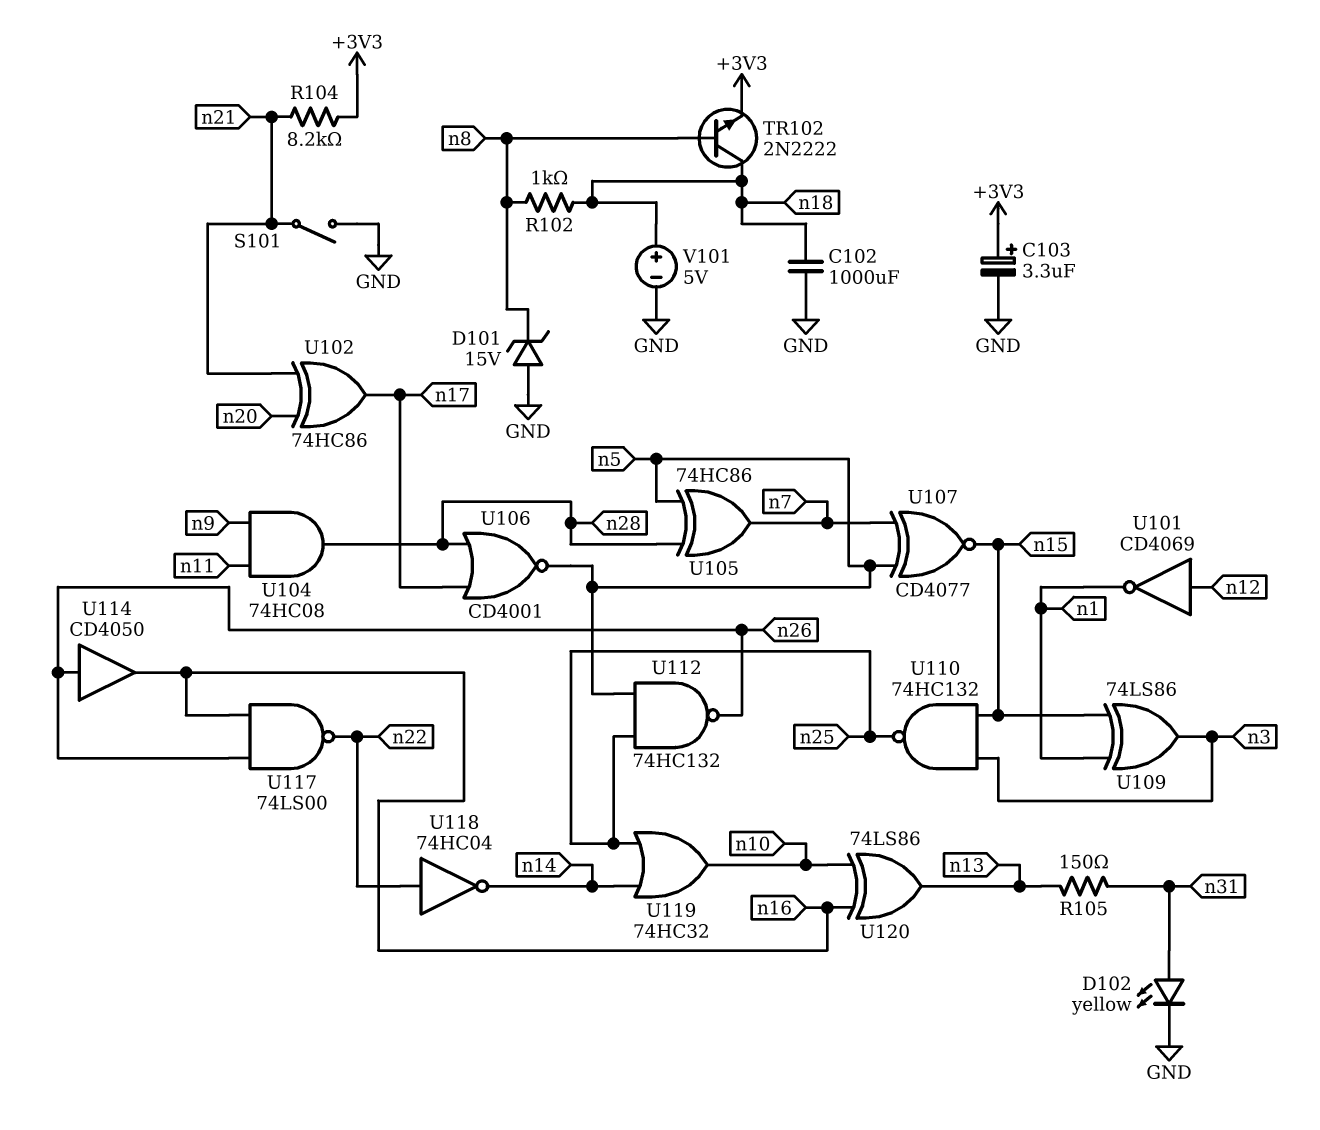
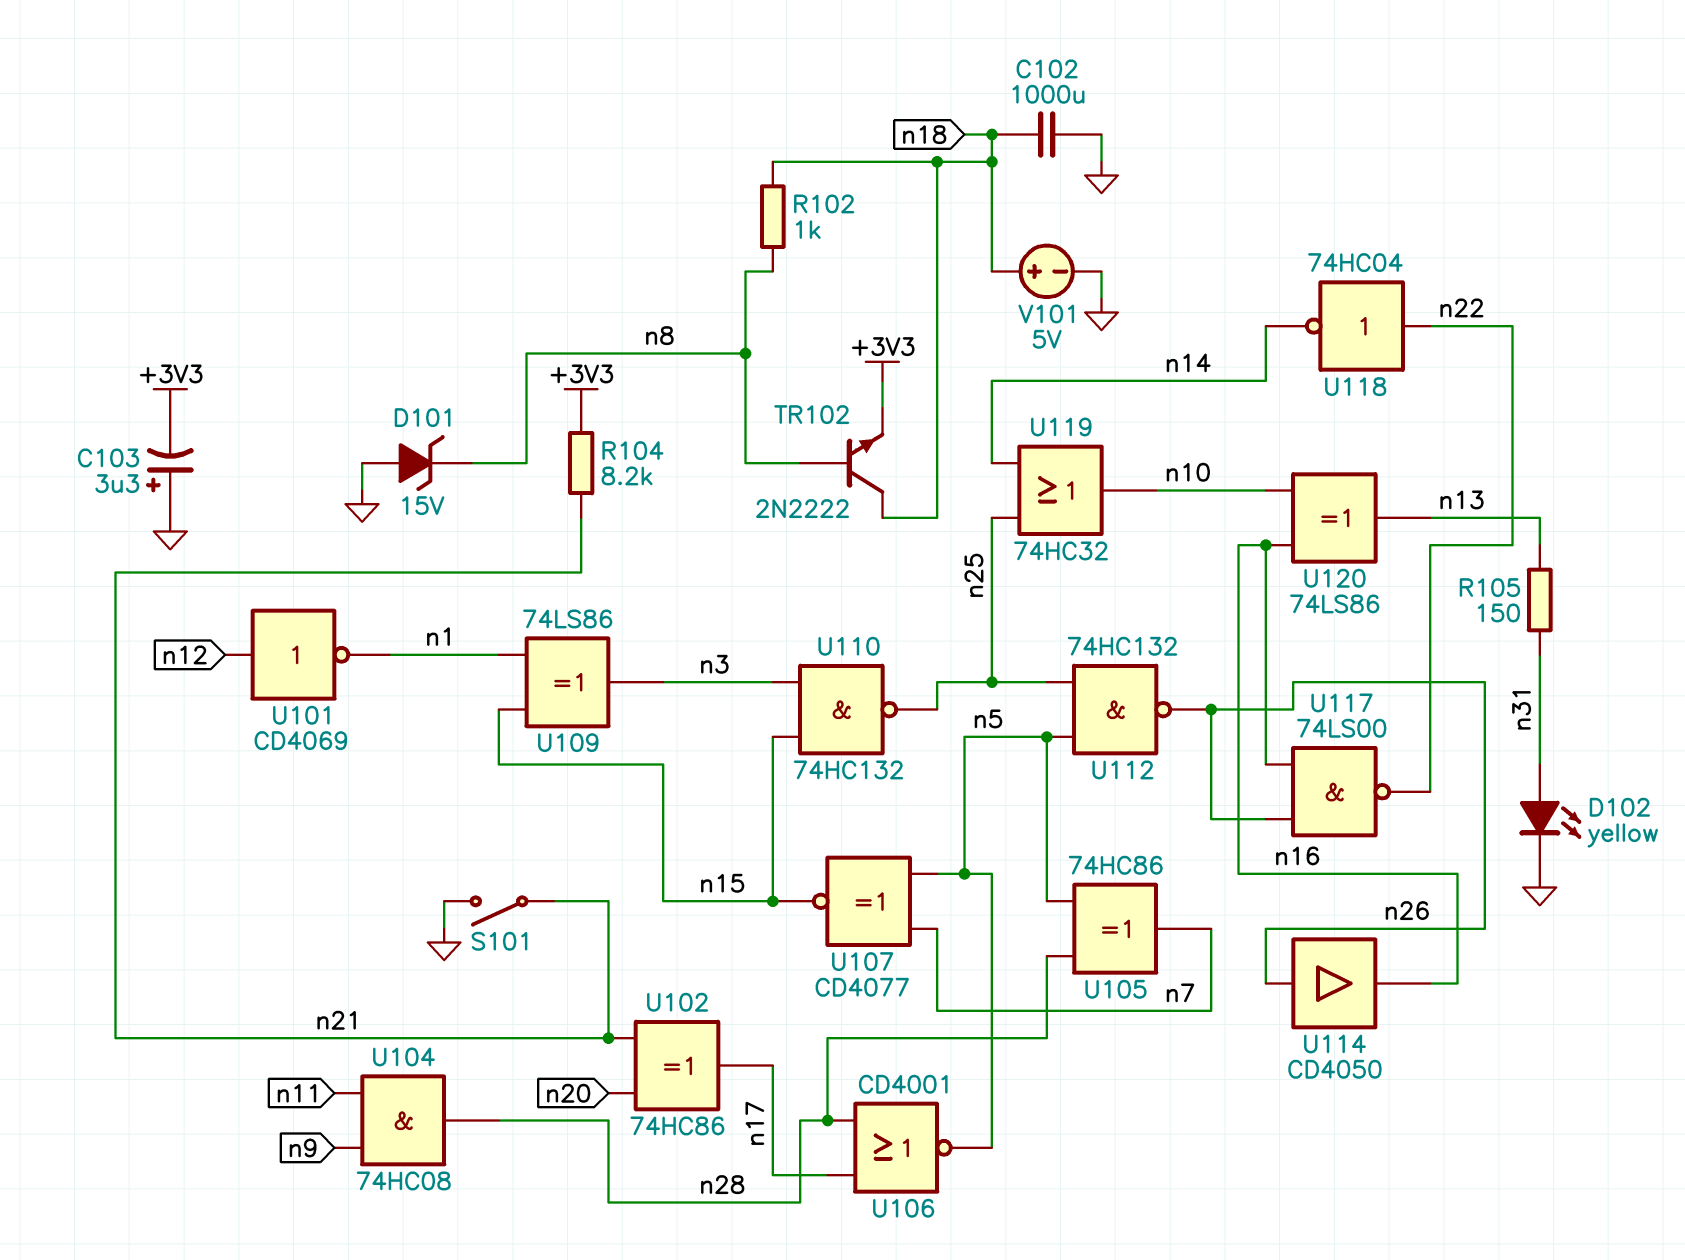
C103: 3.3uF (plus +3V3, minus GND) -> 3.3uF (plus GND, minus +3V3)

